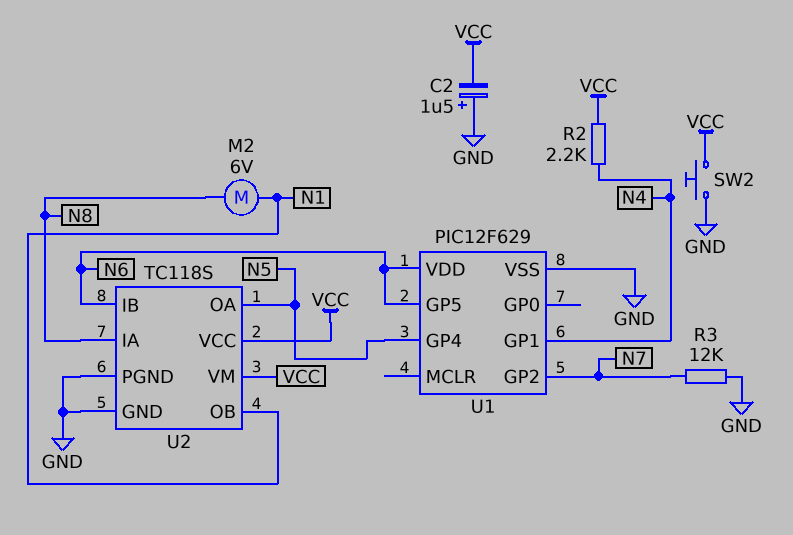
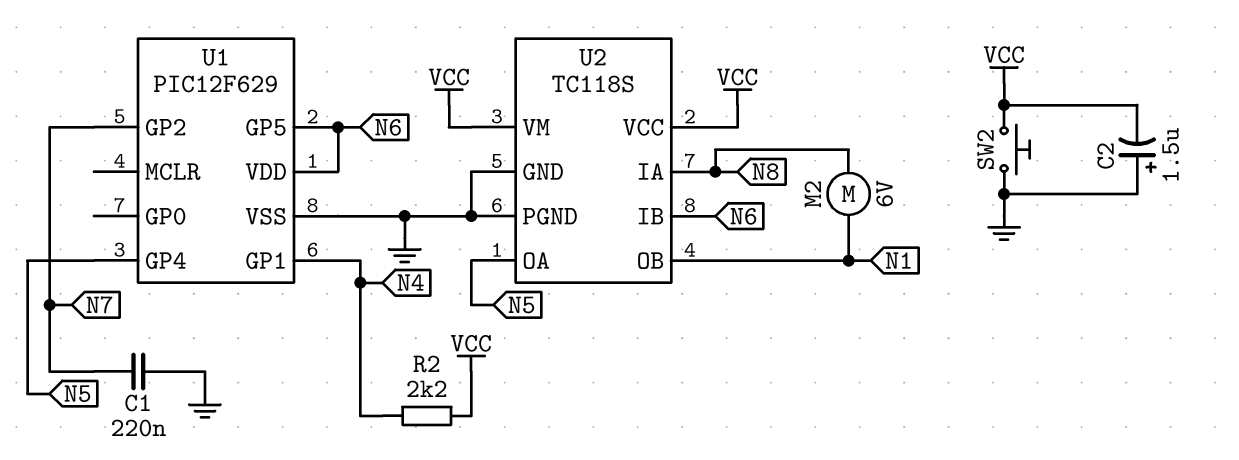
C1: none -> 220nF (GND, N7)
R3: 12k (GND, N7) -> none

